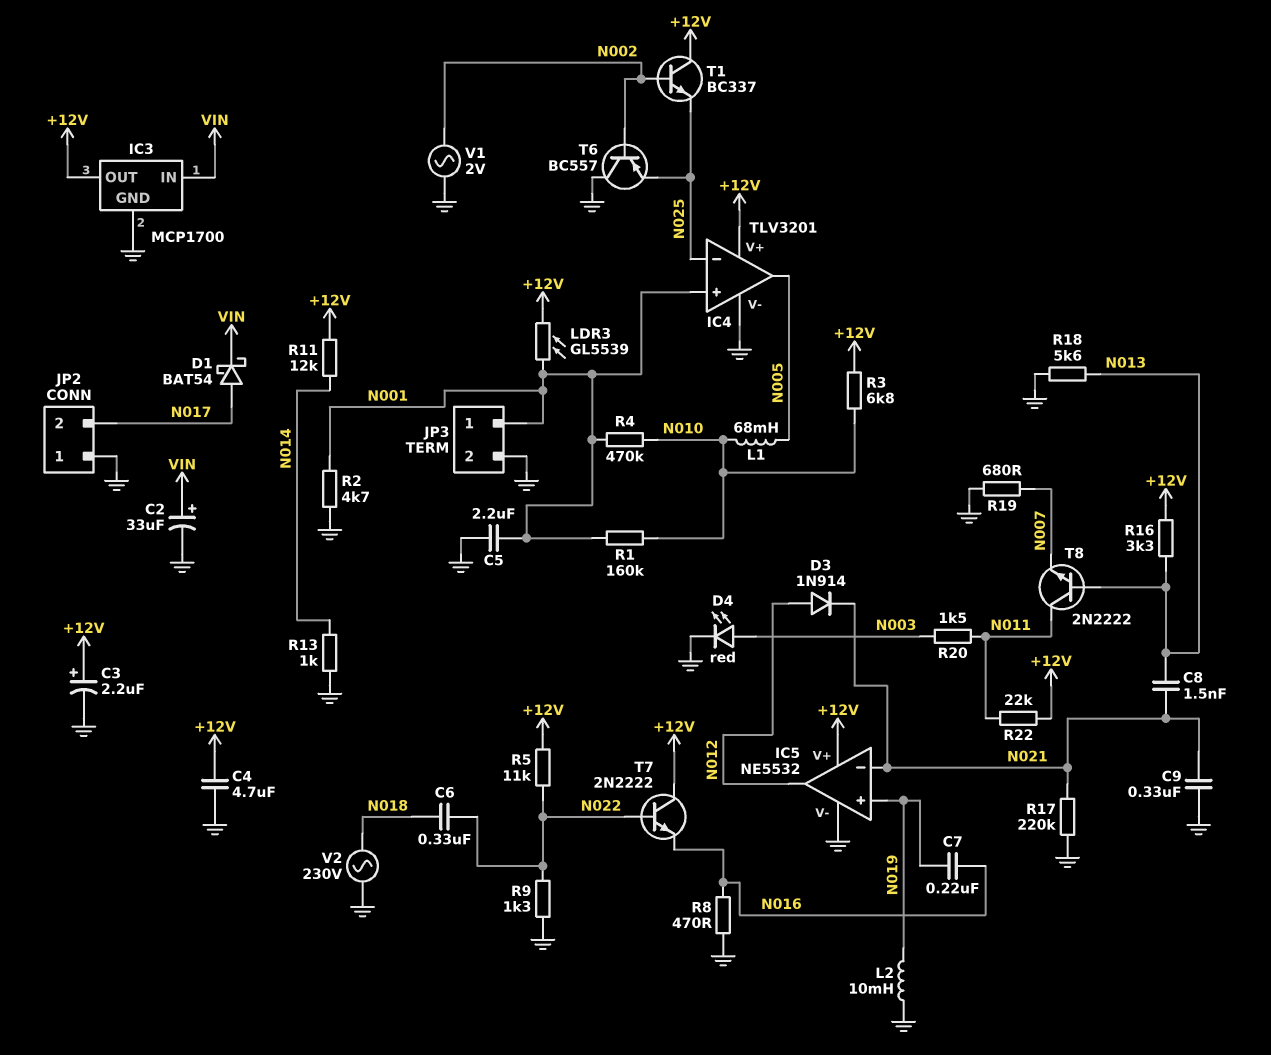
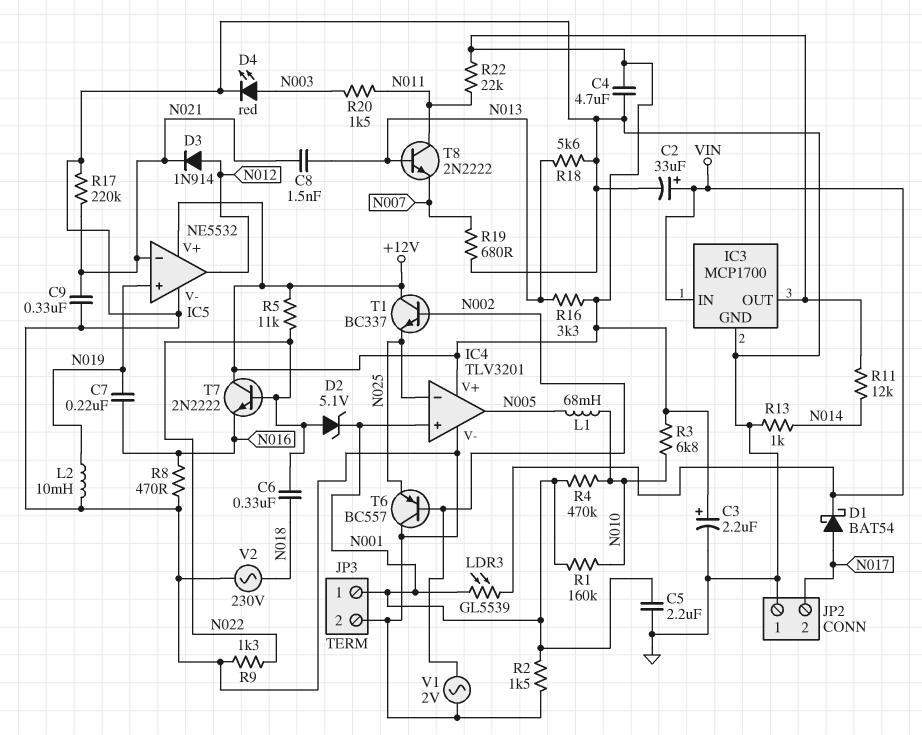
D2: none -> zener 5.1V (A N022, K N001)
LDR3: GL5539 (+12V, N001) -> GL5539 (N001, VIN)
R2: 4.7k (GND, N001) -> 1.5k (GND, N001)

